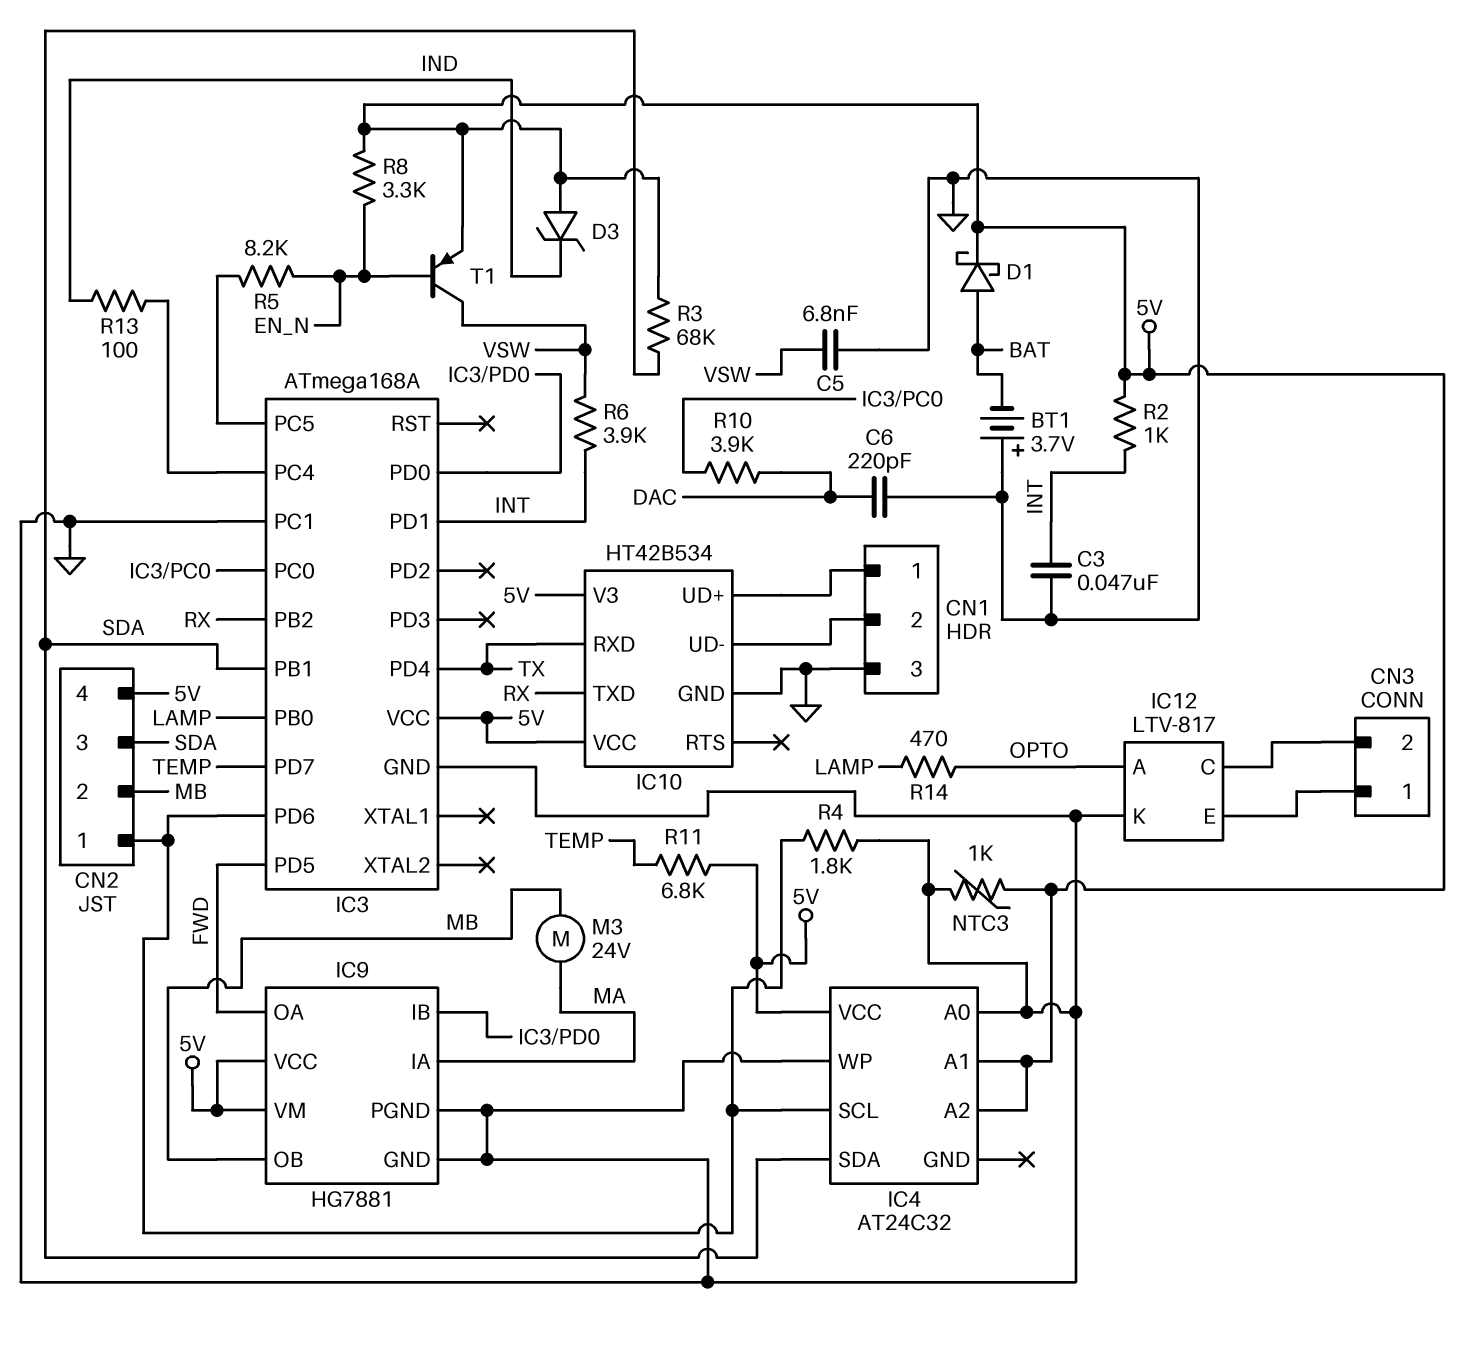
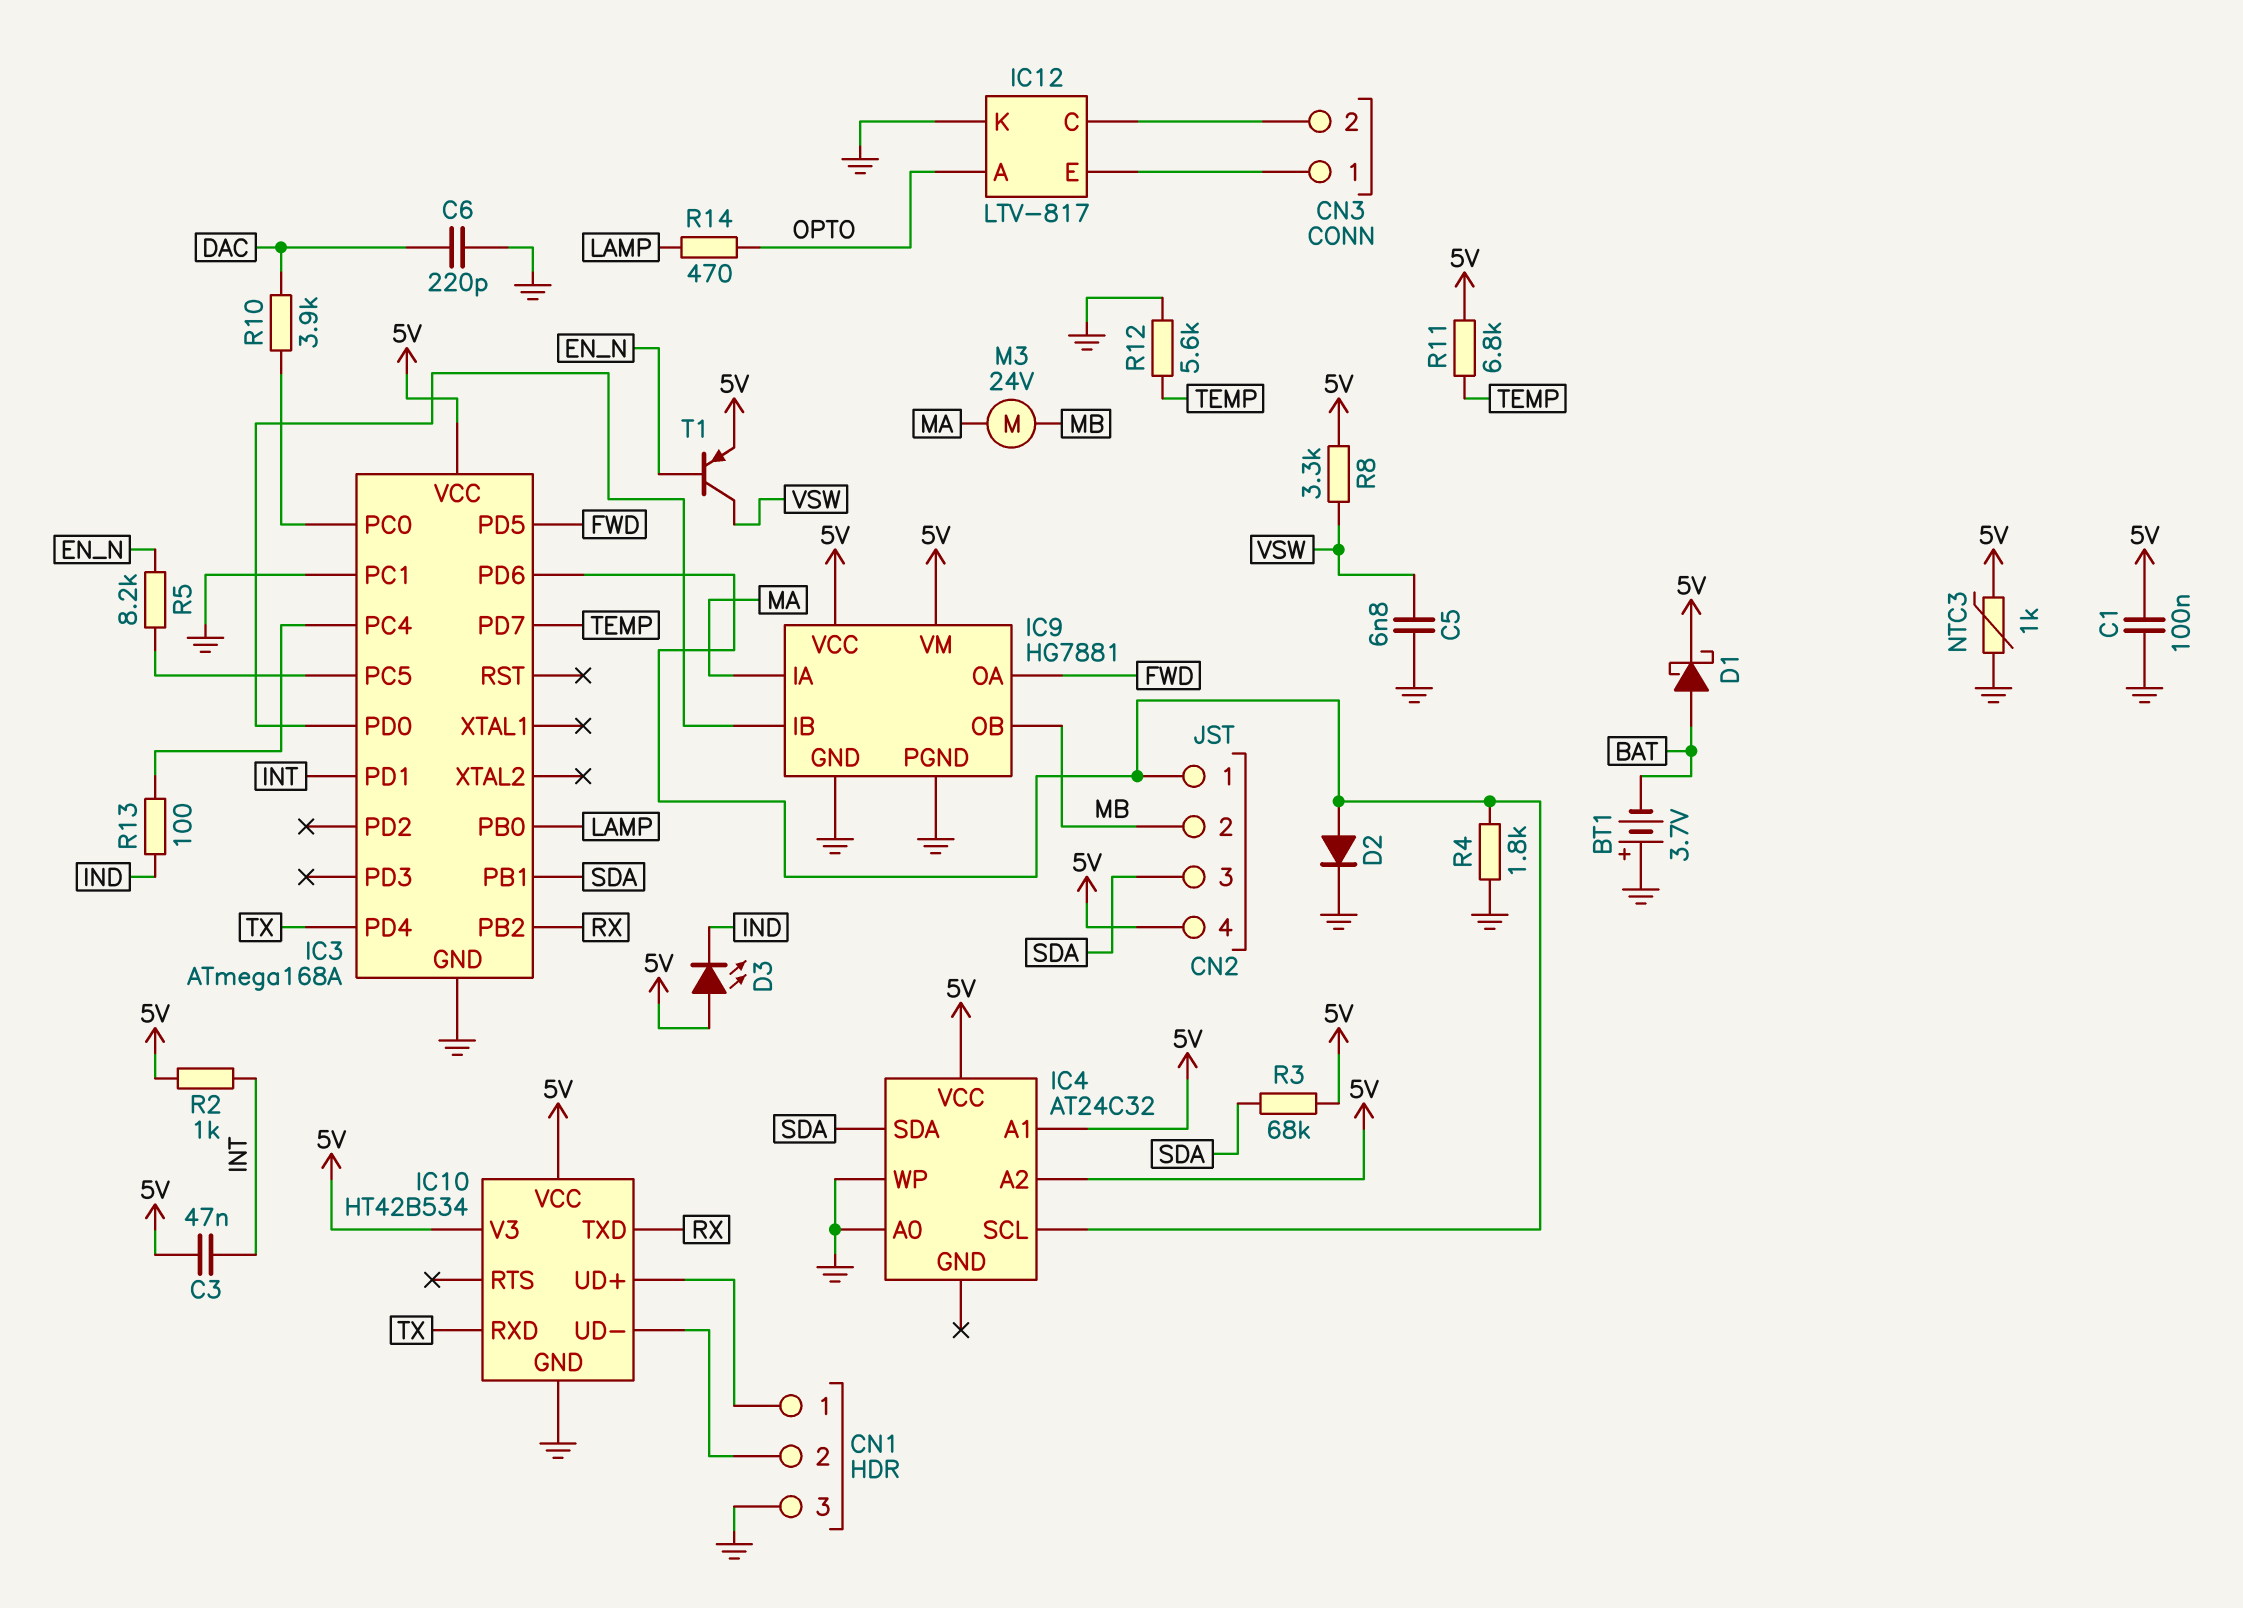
C1: none -> 100nF (5V, GND)
C3: 47nF (GND, INT) -> 47nF (5V, INT)
D2: none -> diode (A CN2/1, K GND)
D3: zener (A 5V, K IND) -> LED (A 5V, K IND)
R6: 3.9k (INT, VSW) -> none
R8: 3.3k (5V, EN_N) -> 3.3k (5V, VSW)
R12: none -> 5.6k (GND, TEMP)

